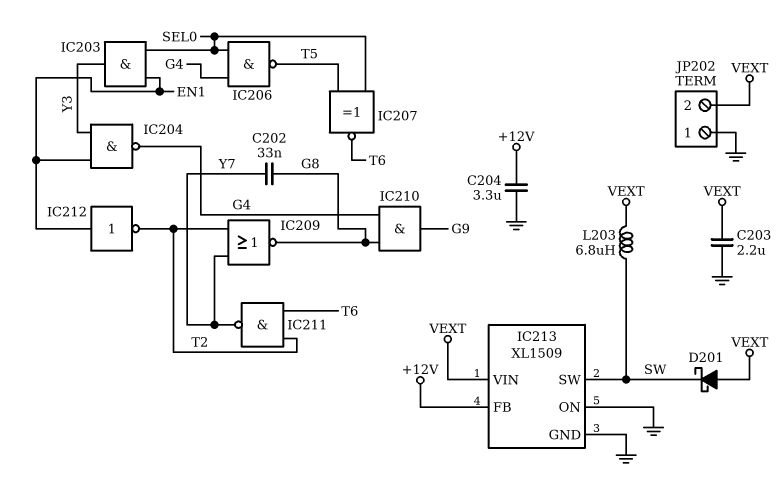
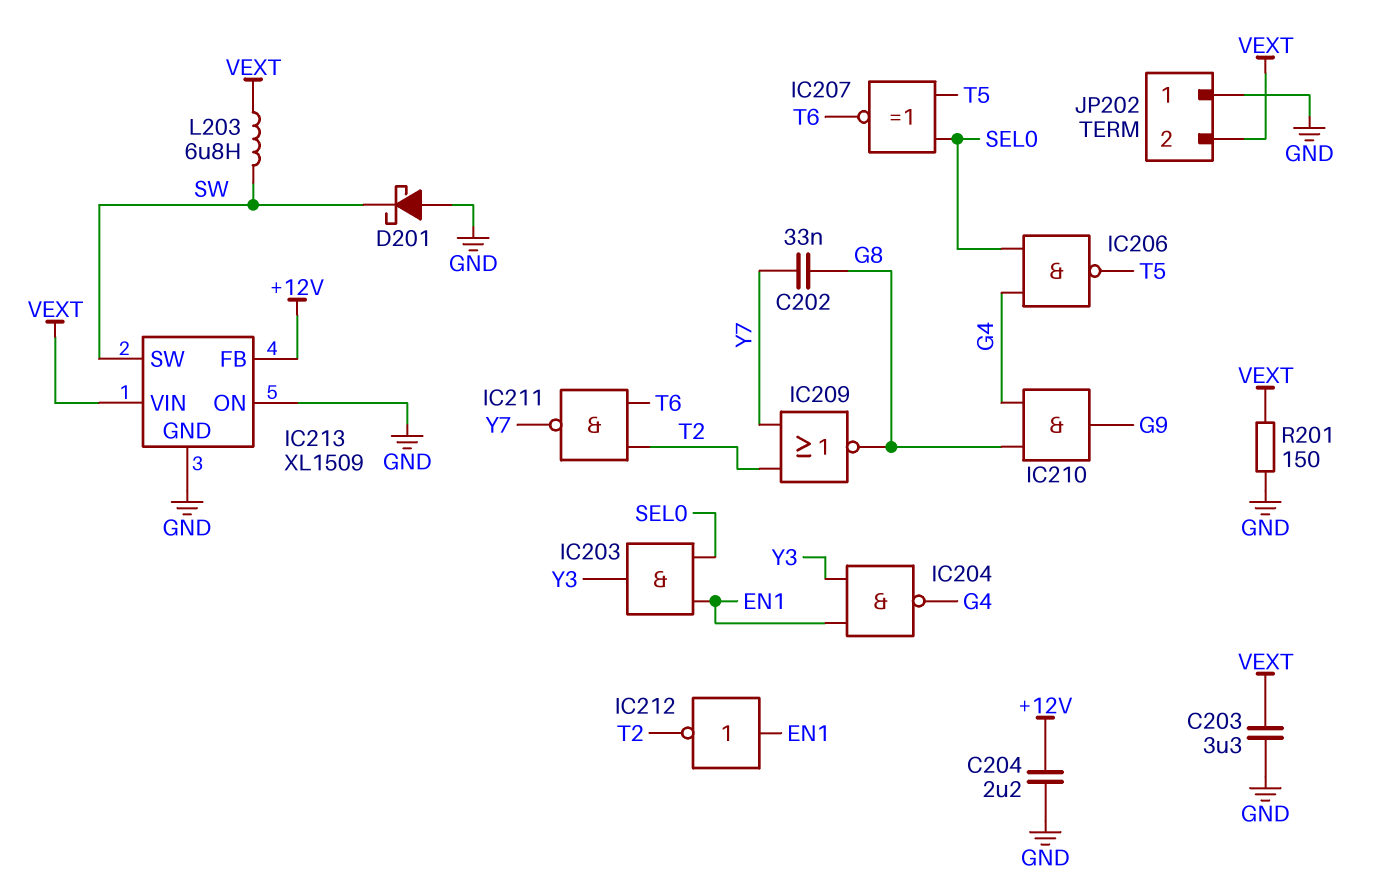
C203: 2.2uF (GND, VEXT) -> 3.3uF (GND, VEXT)
C204: 3.3uF (+12V, GND) -> 2.2uF (+12V, GND)
D201: schottky (A VEXT, K SW) -> schottky (A GND, K SW)
R201: none -> 150 (GND, VEXT)

